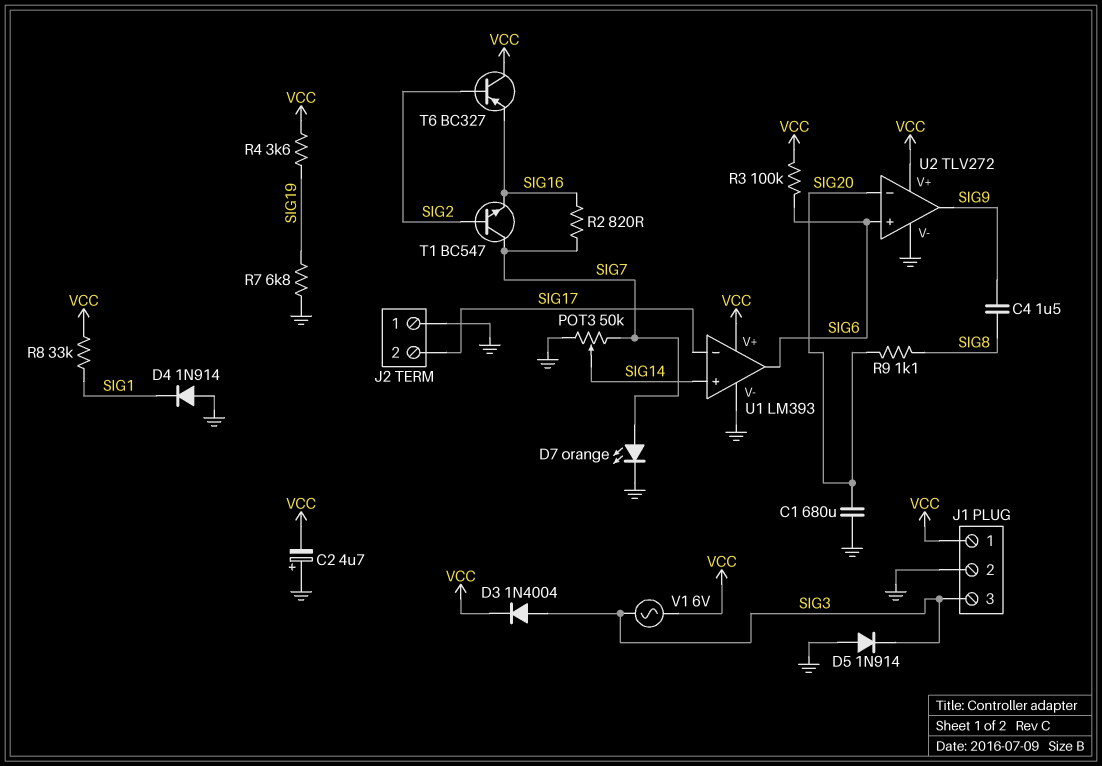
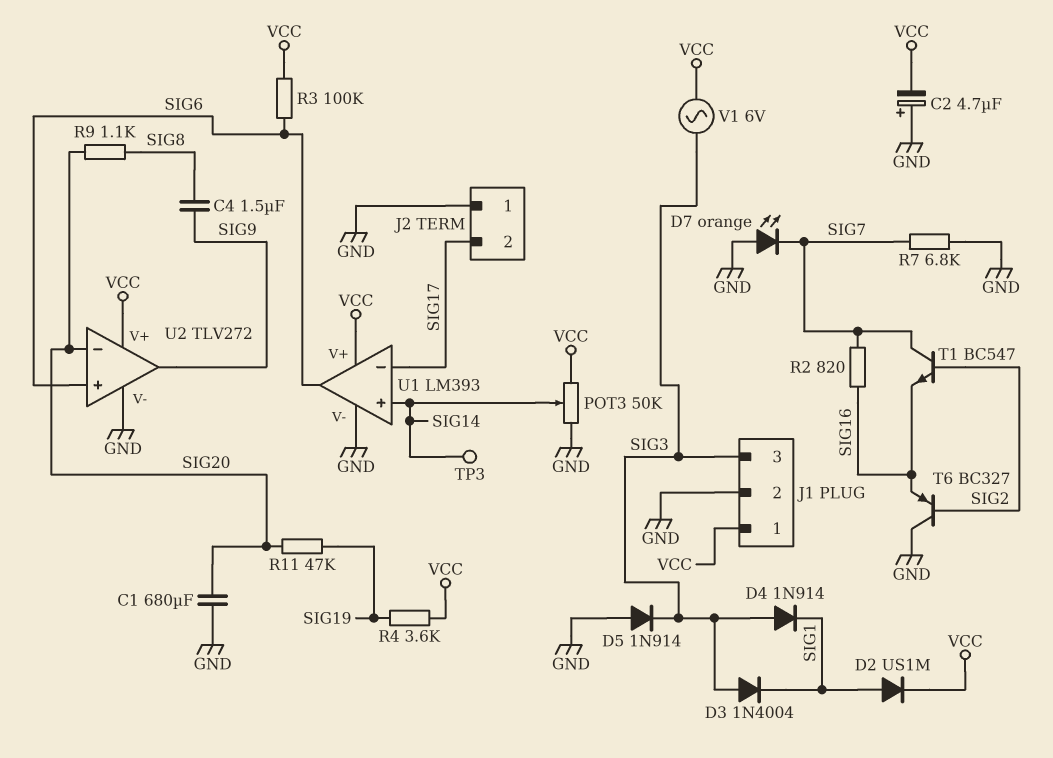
D2: none -> diode US1M (A SIG1, K VCC)
D3: diode 1N4004 (A SIG3, K VCC) -> diode 1N4004 (A SIG3, K SIG1)
D4: diode 1N914 (A GND, K SIG1) -> diode 1N914 (A SIG3, K SIG1)
D7: LED orange (A SIG7, K GND) -> LED orange (A GND, K SIG7)
POT3: 50k (GND, SIG7, wiper SIG14) -> 50k (GND, VCC, wiper SIG14)
R7: 6.8k (GND, SIG19) -> 6.8k (GND, SIG7)
R8: 33k (SIG1, VCC) -> none
R11: none -> 47k (SIG19, SIG20)
T6: PNP BC327 (B SIG2, C VCC, E SIG16) -> PNP BC327 (B SIG2, C GND, E SIG16)
TP3: none -> test point (SIG14)

